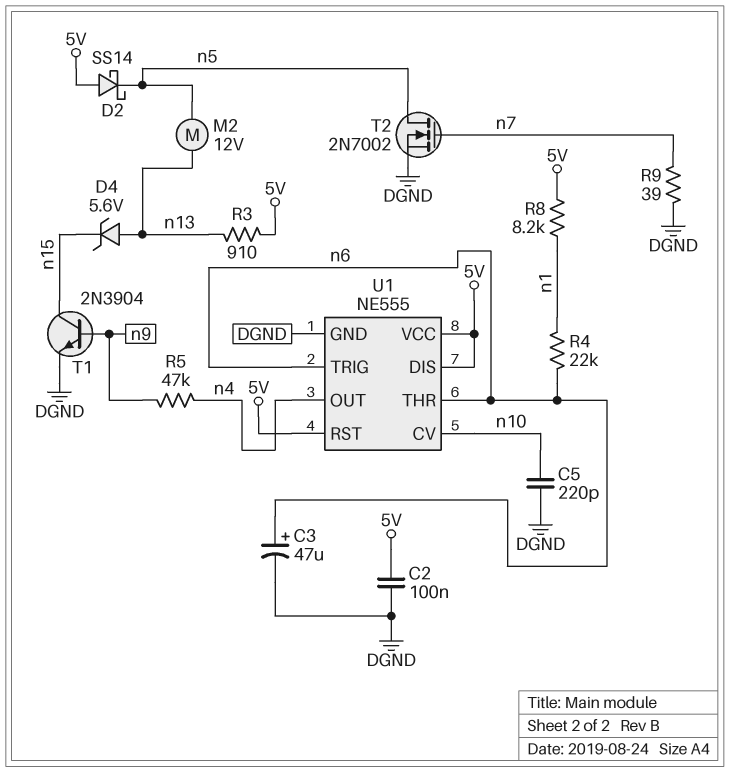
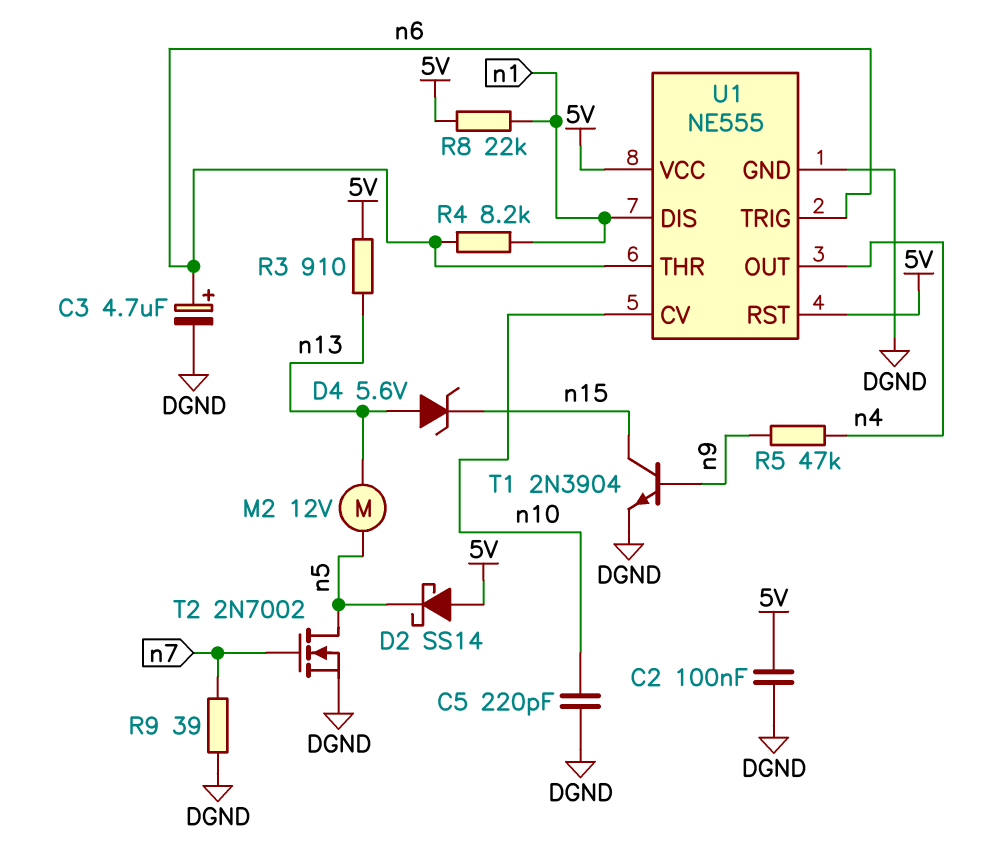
C3: 47uF (plus n6, minus DGND) -> 4.7uF (plus n6, minus DGND)
R4: 22k (n1, n6) -> 8.2k (n1, n6)
R8: 8.2k (5V, n1) -> 22k (5V, n1)
U1 pin DIS: 5V -> n1

